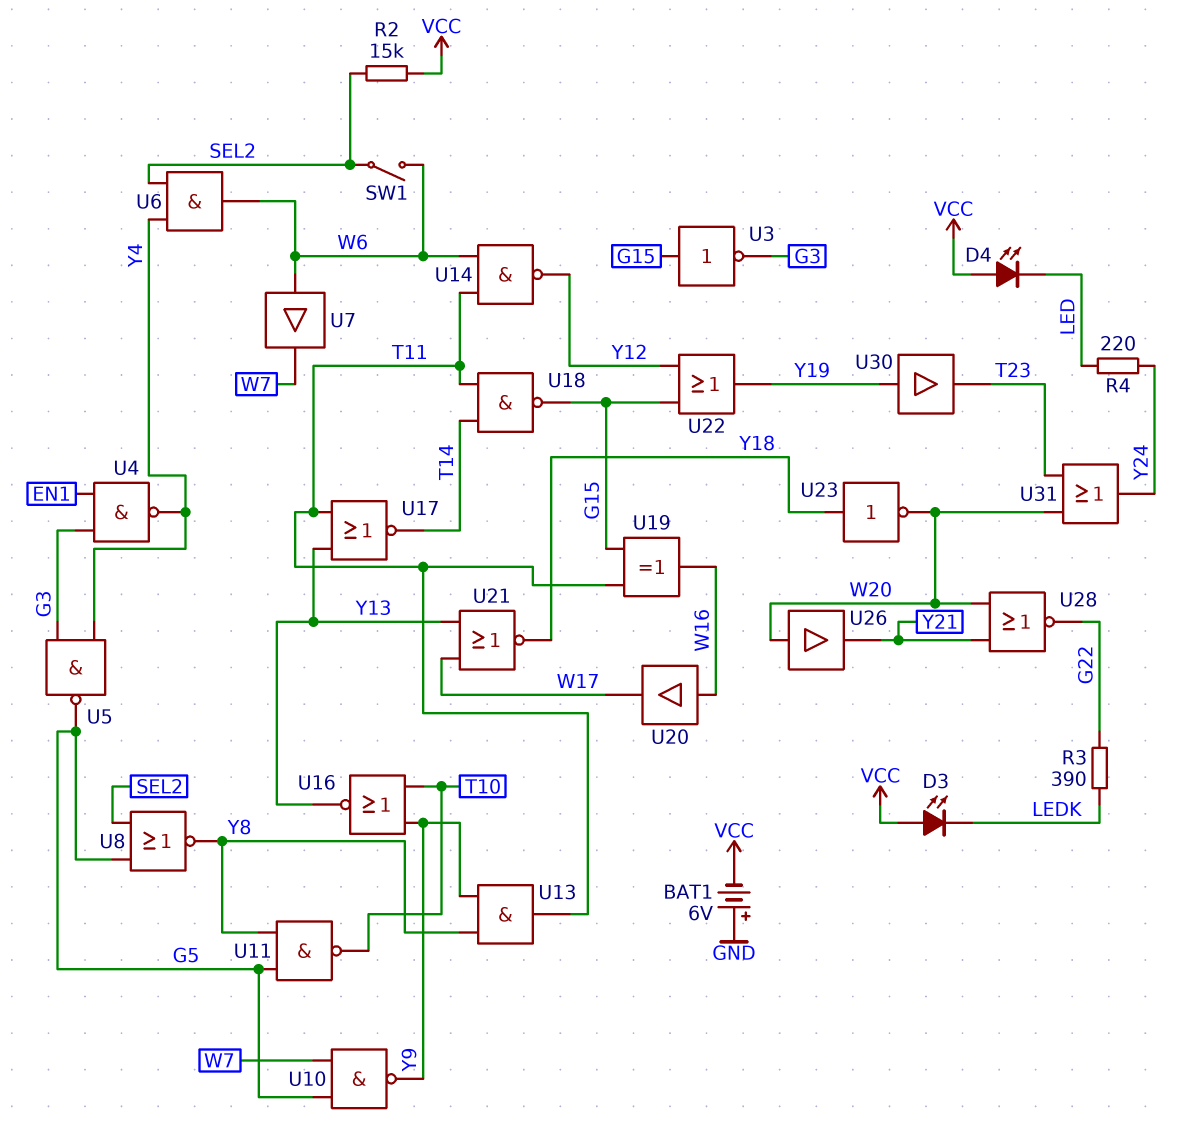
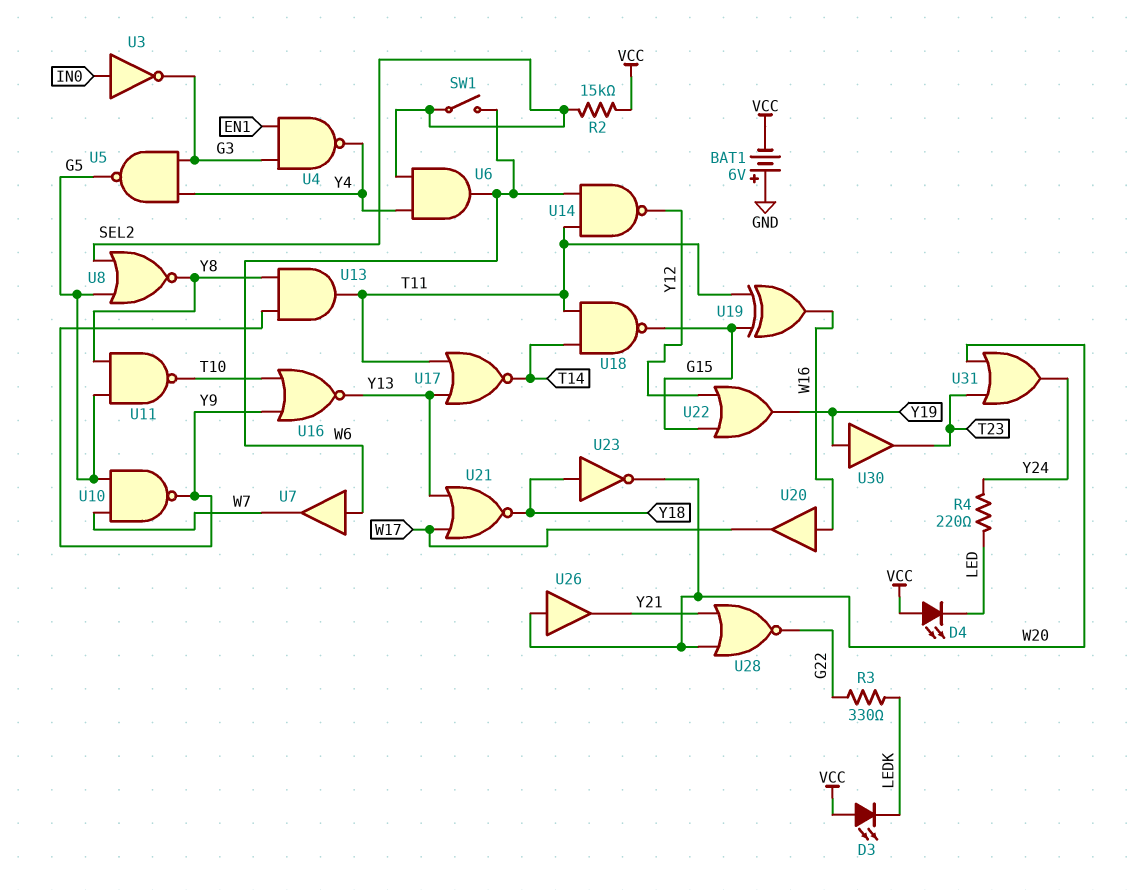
R3: 390 (G22, LEDK) -> 330 (G22, LEDK)
U3: NOT (in G15, out G3) -> NOT (in IN0, out G3)

